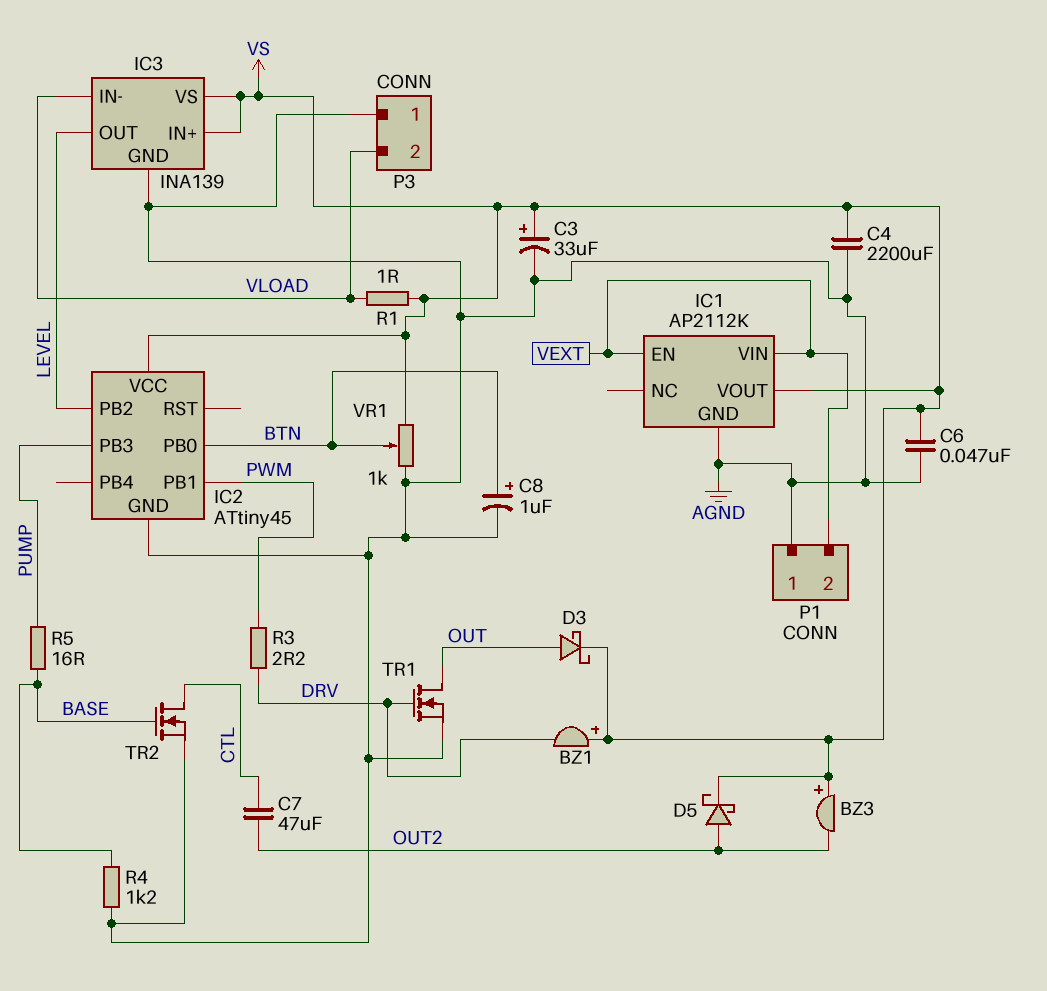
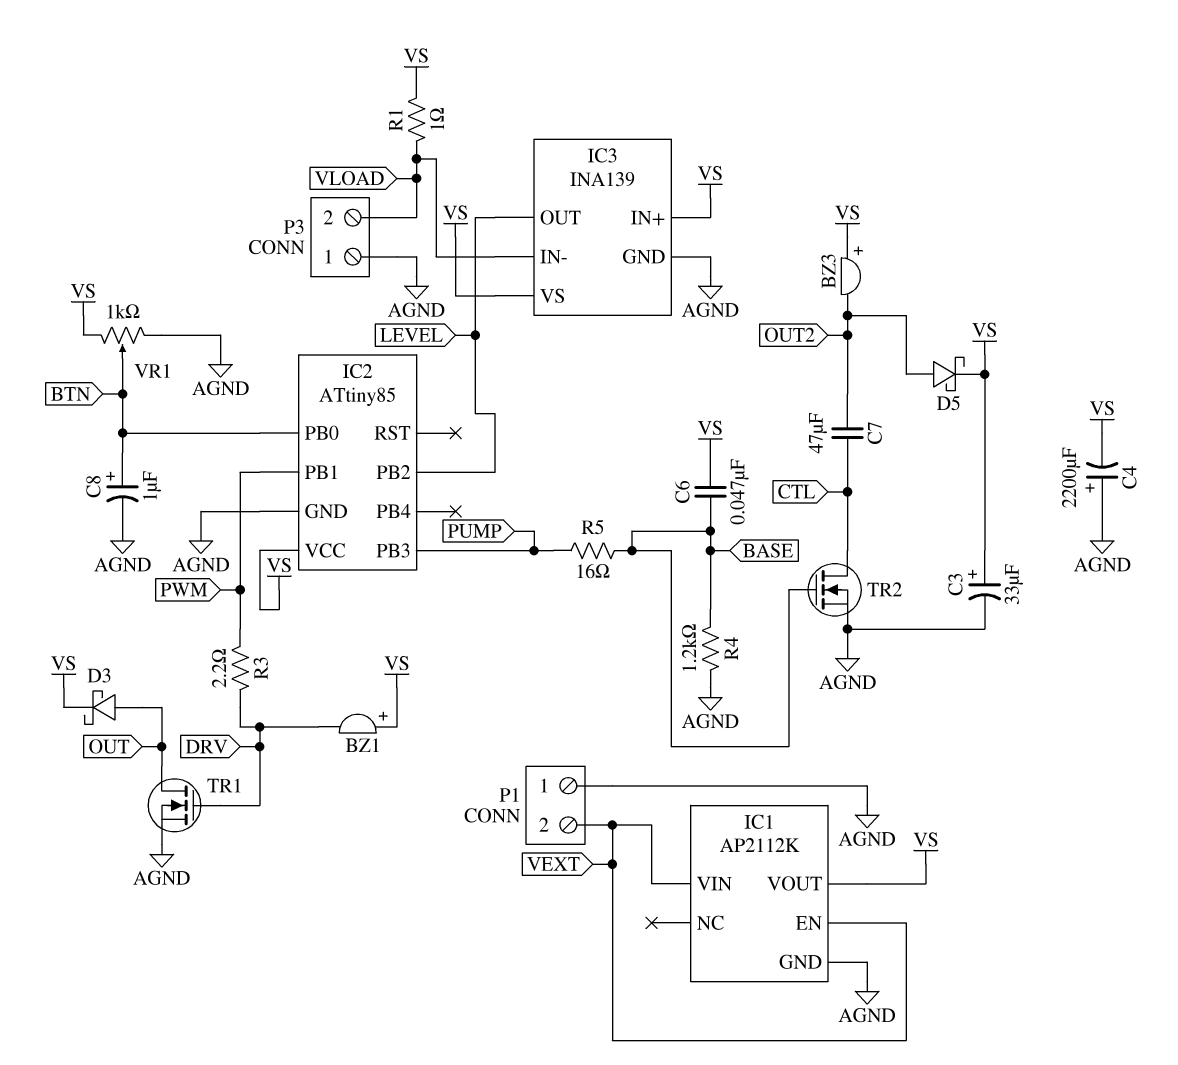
C4: 2200uF (AGND, VS) -> 2200uF (plus AGND, minus VS)
C6: 47nF (AGND, VS) -> 47nF (BASE, VS)
IC2: ATtiny45 -> ATtiny85

